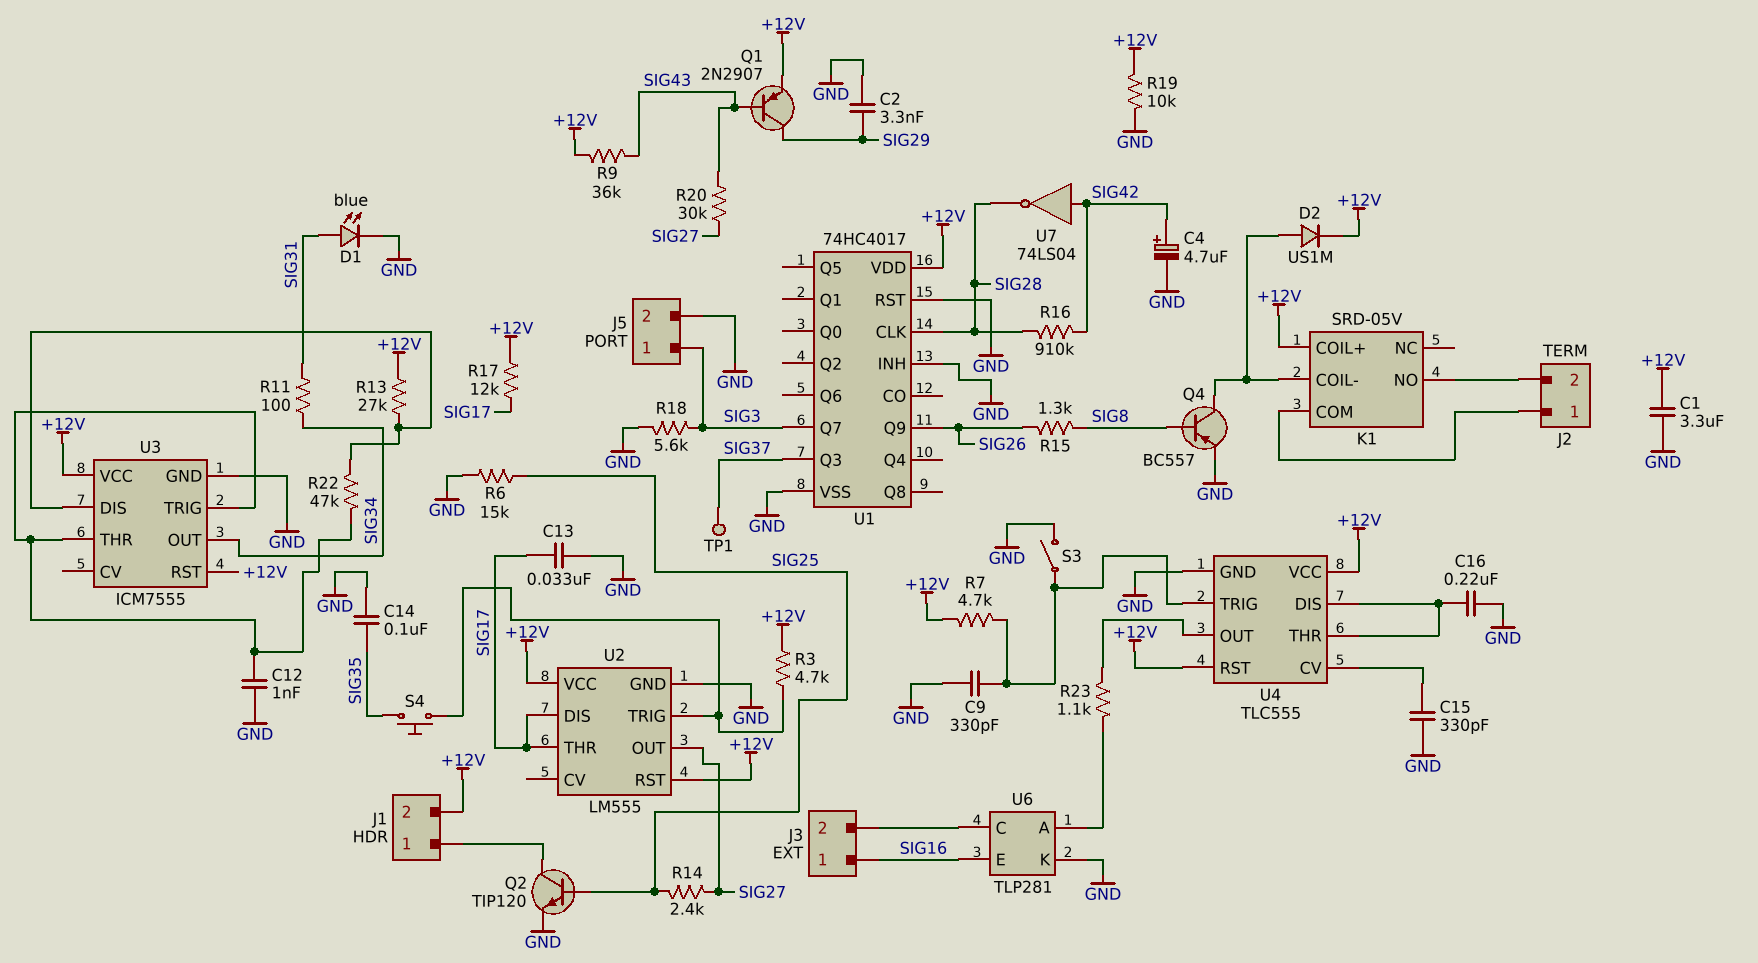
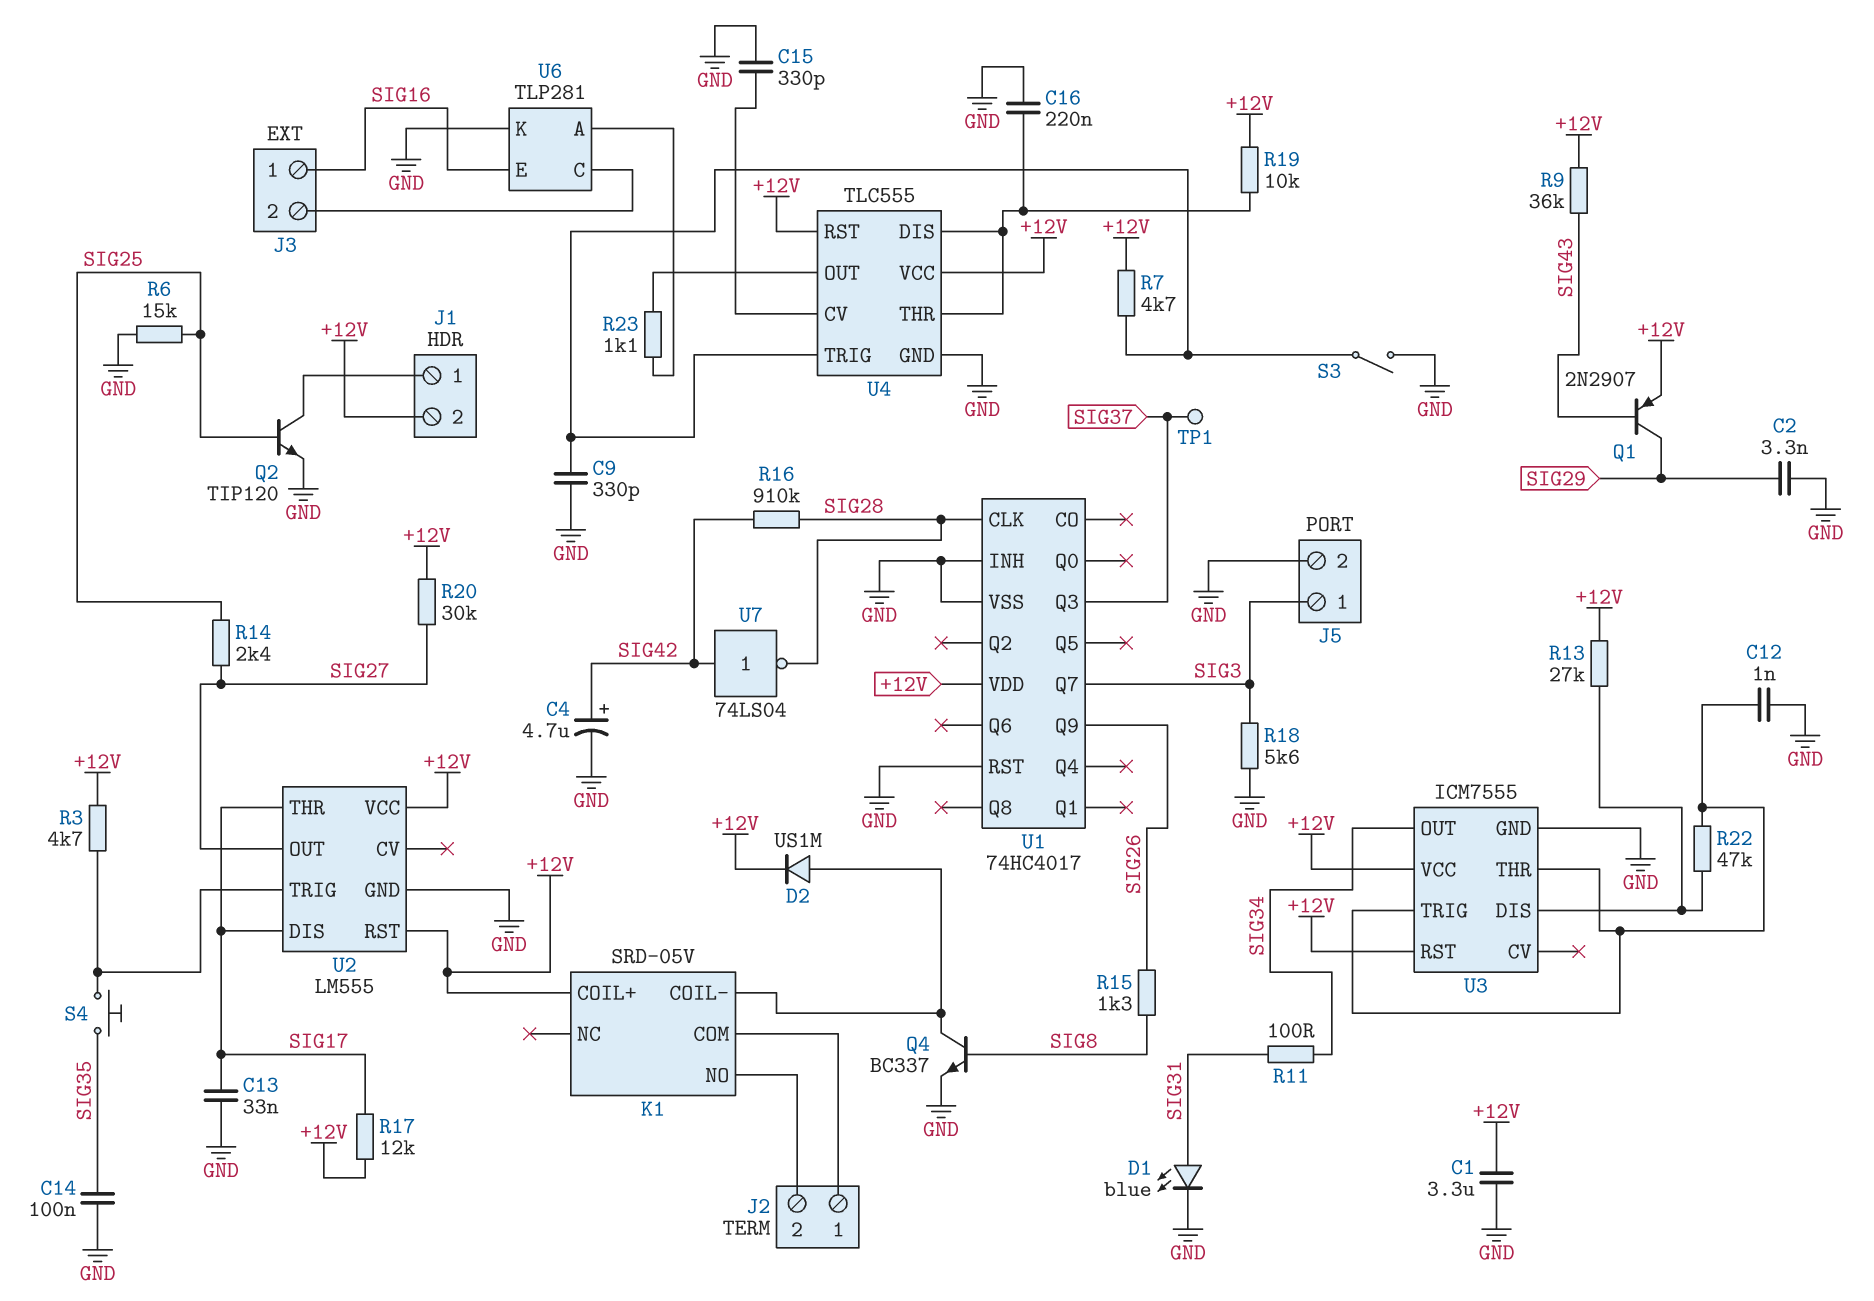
Q4: PNP BC557 (B SIG8, C K1/COIL-, E GND) -> NPN BC337 (B SIG8, C K1/COIL-, E GND)
R19: 10k (+12V, GND) -> 10k (+12V, U4/DIS)
R20: 30k (SIG27, SIG43) -> 30k (+12V, SIG27)

